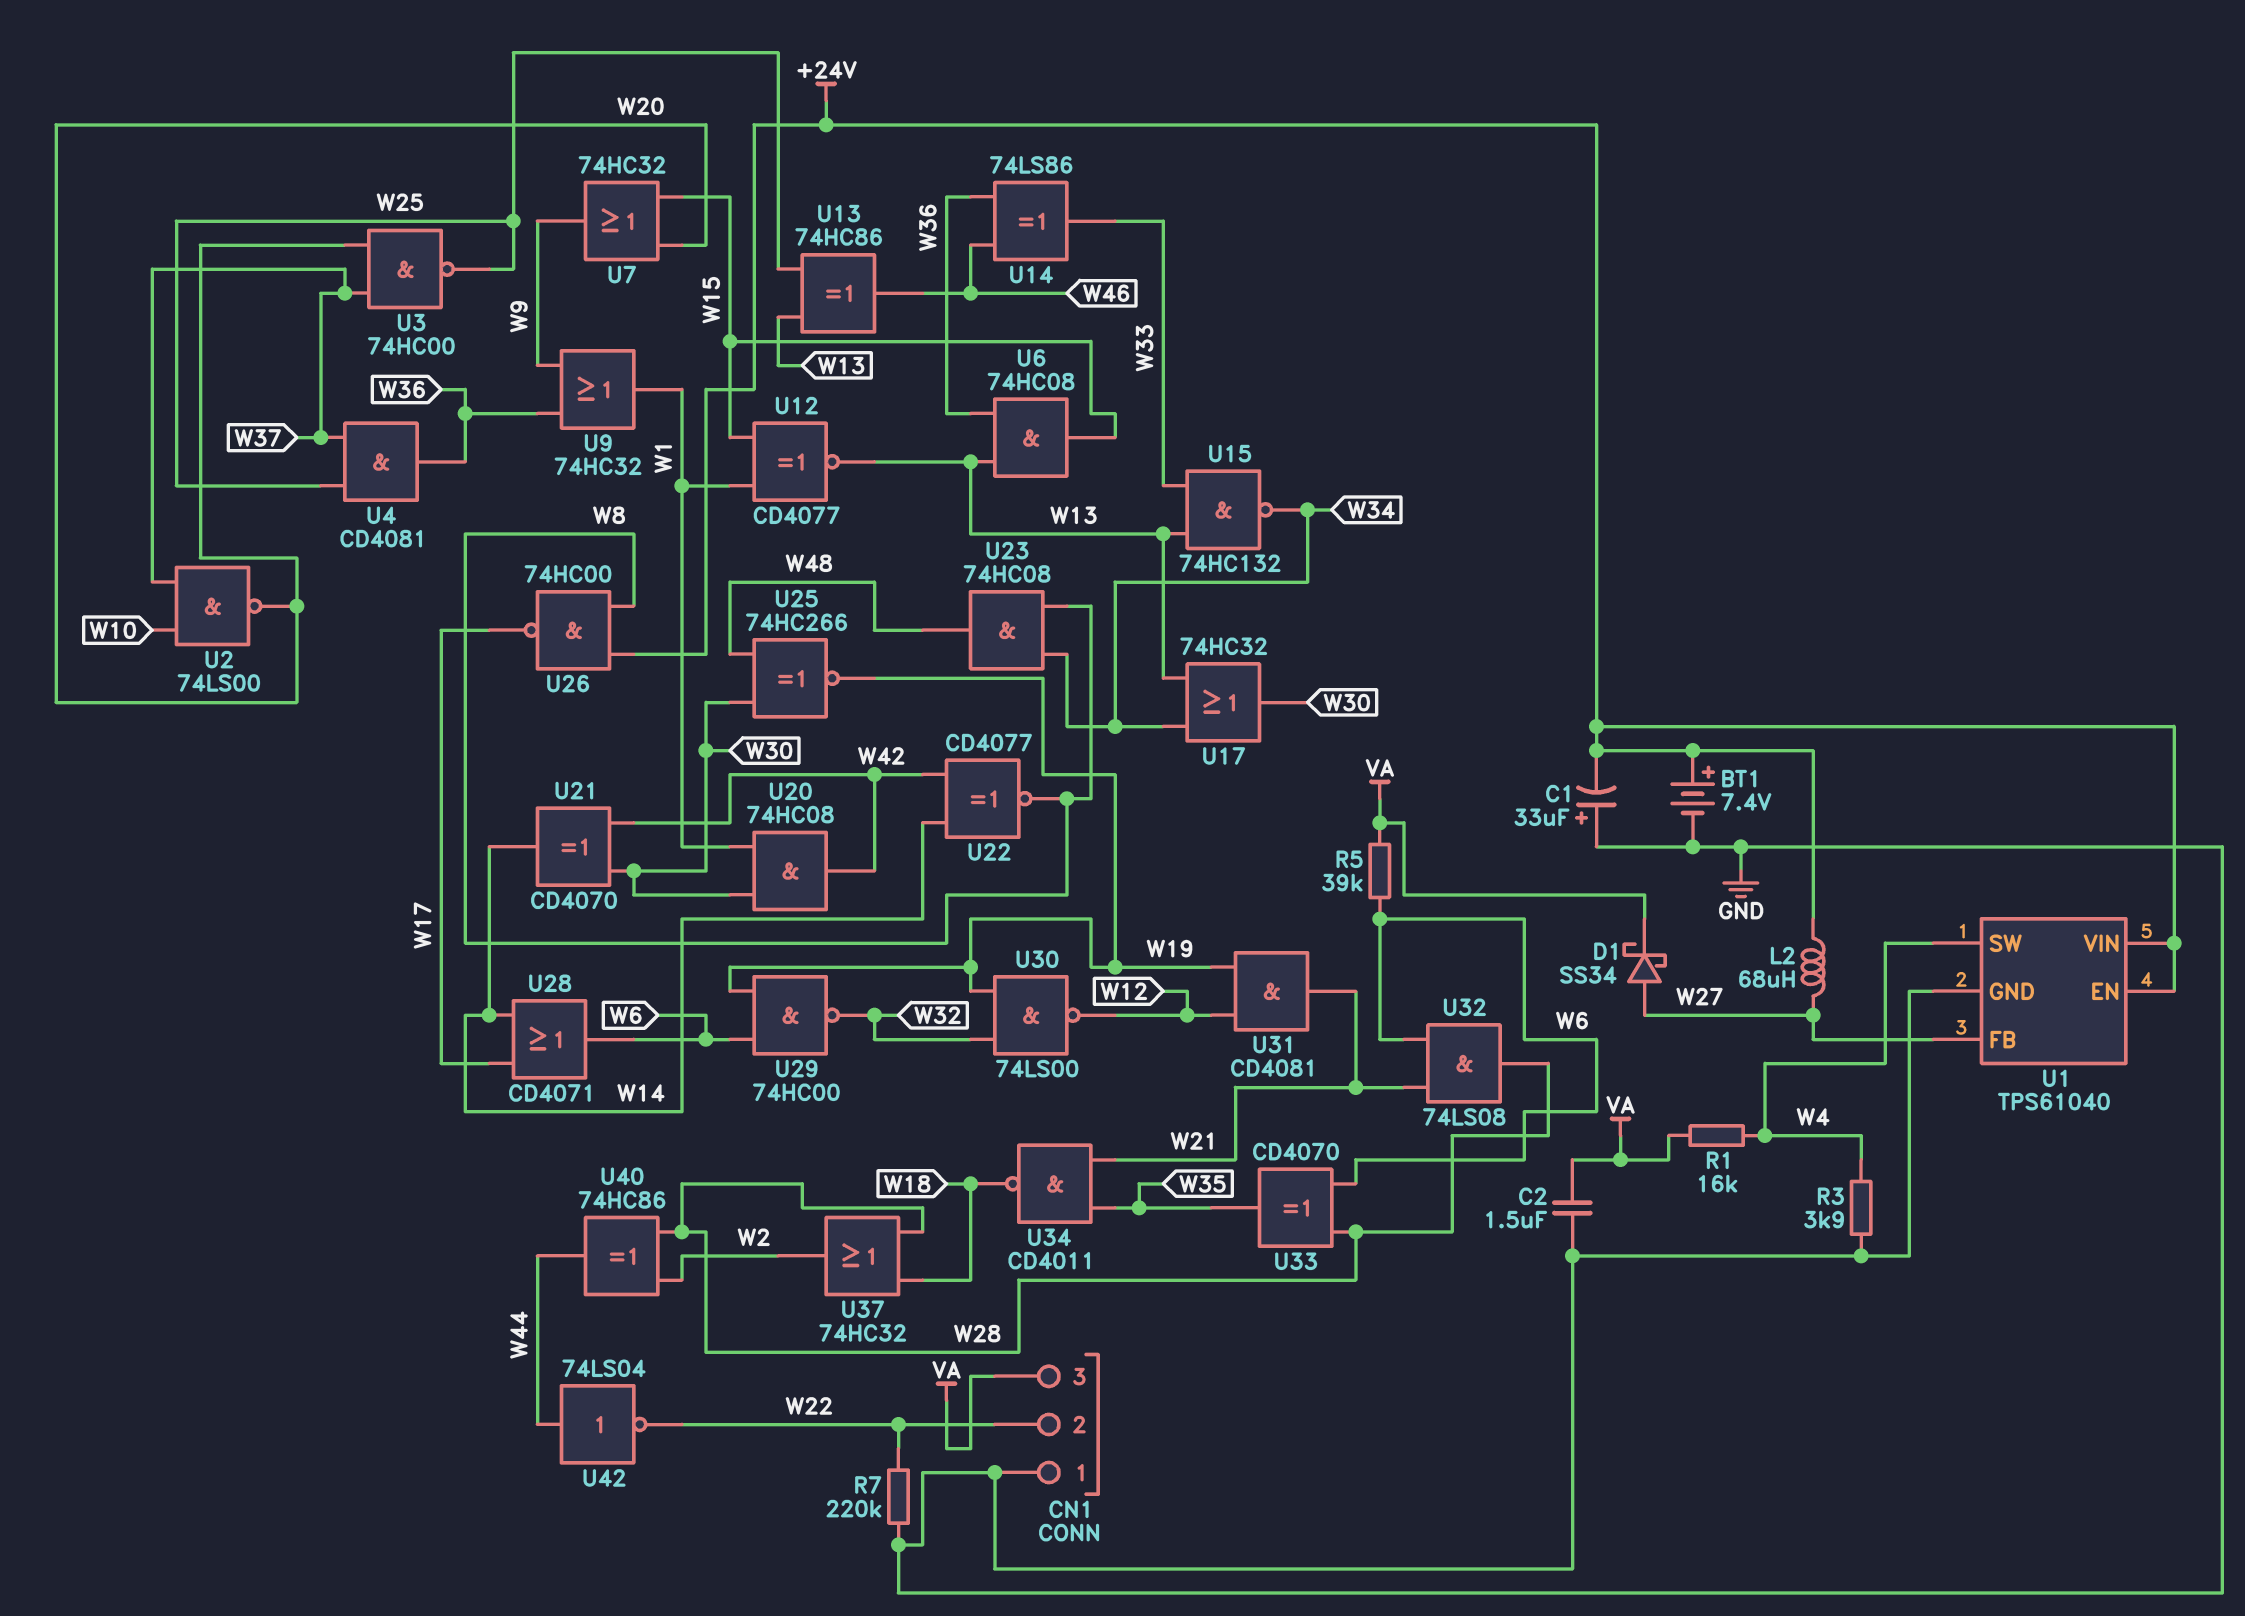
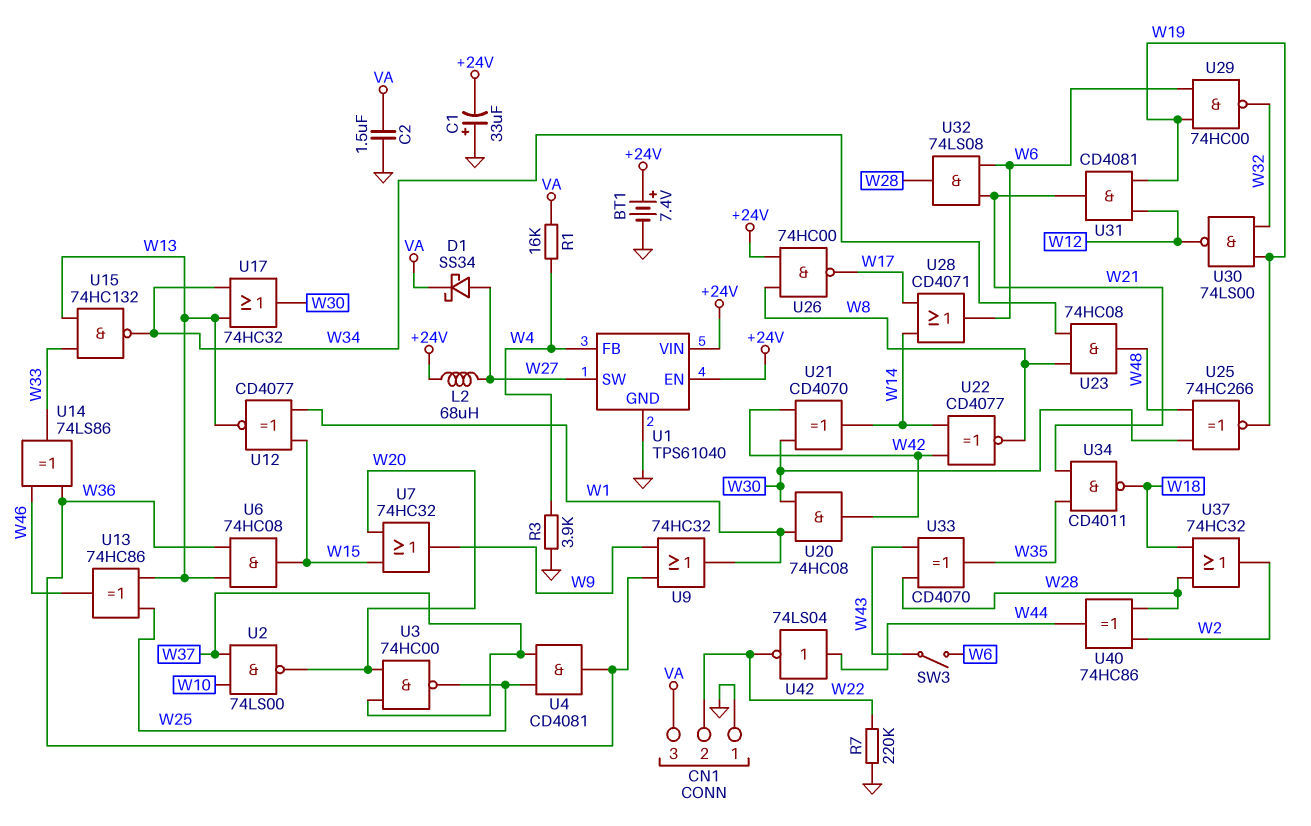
R5: 39k (VA, W6) -> none
SW3: none -> switch (W6, W43)
U1 pin FB: W27 -> W4
U1 pin SW: W4 -> W27
U33: XOR CD4070 (in W6, in W28, out W35) -> XOR CD4070 (in W28, in W43, out W35)

